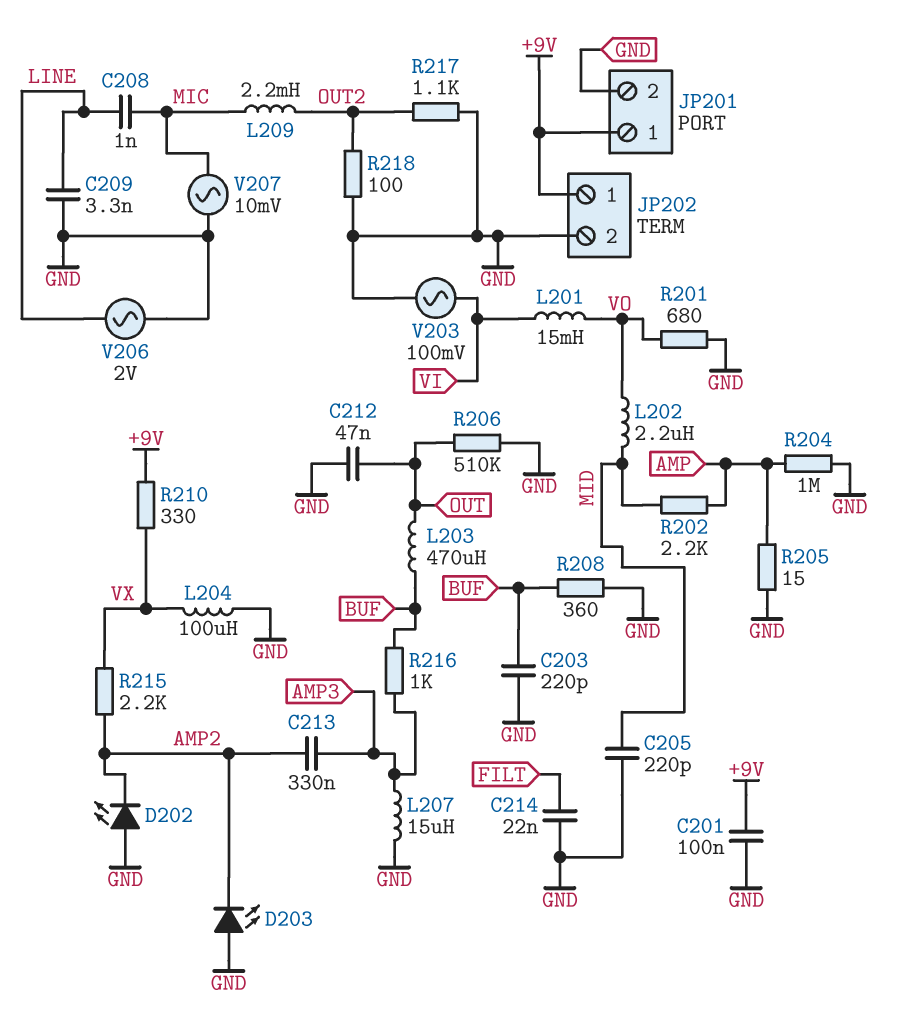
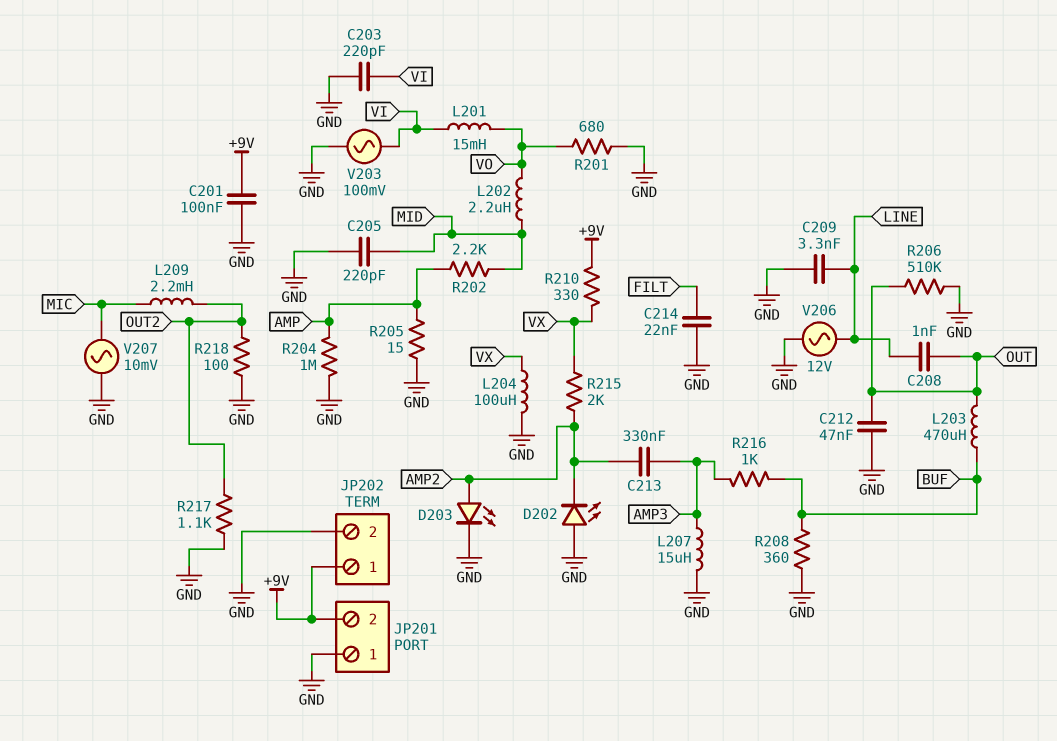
C203: 220pF (BUF, GND) -> 220pF (GND, VI)
C208: 1nF (LINE, MIC) -> 1nF (LINE, OUT)
D203: LED (A GND, K AMP2) -> LED (A AMP2, K GND)
JP201 pin 1: +9V -> GND
JP201 pin 2: GND -> +9V
R215: 2.2k (AMP2, VX) -> 2k (AMP2, VX)
V206: AC 2V (GND, LINE) -> AC 12V (GND, LINE)

